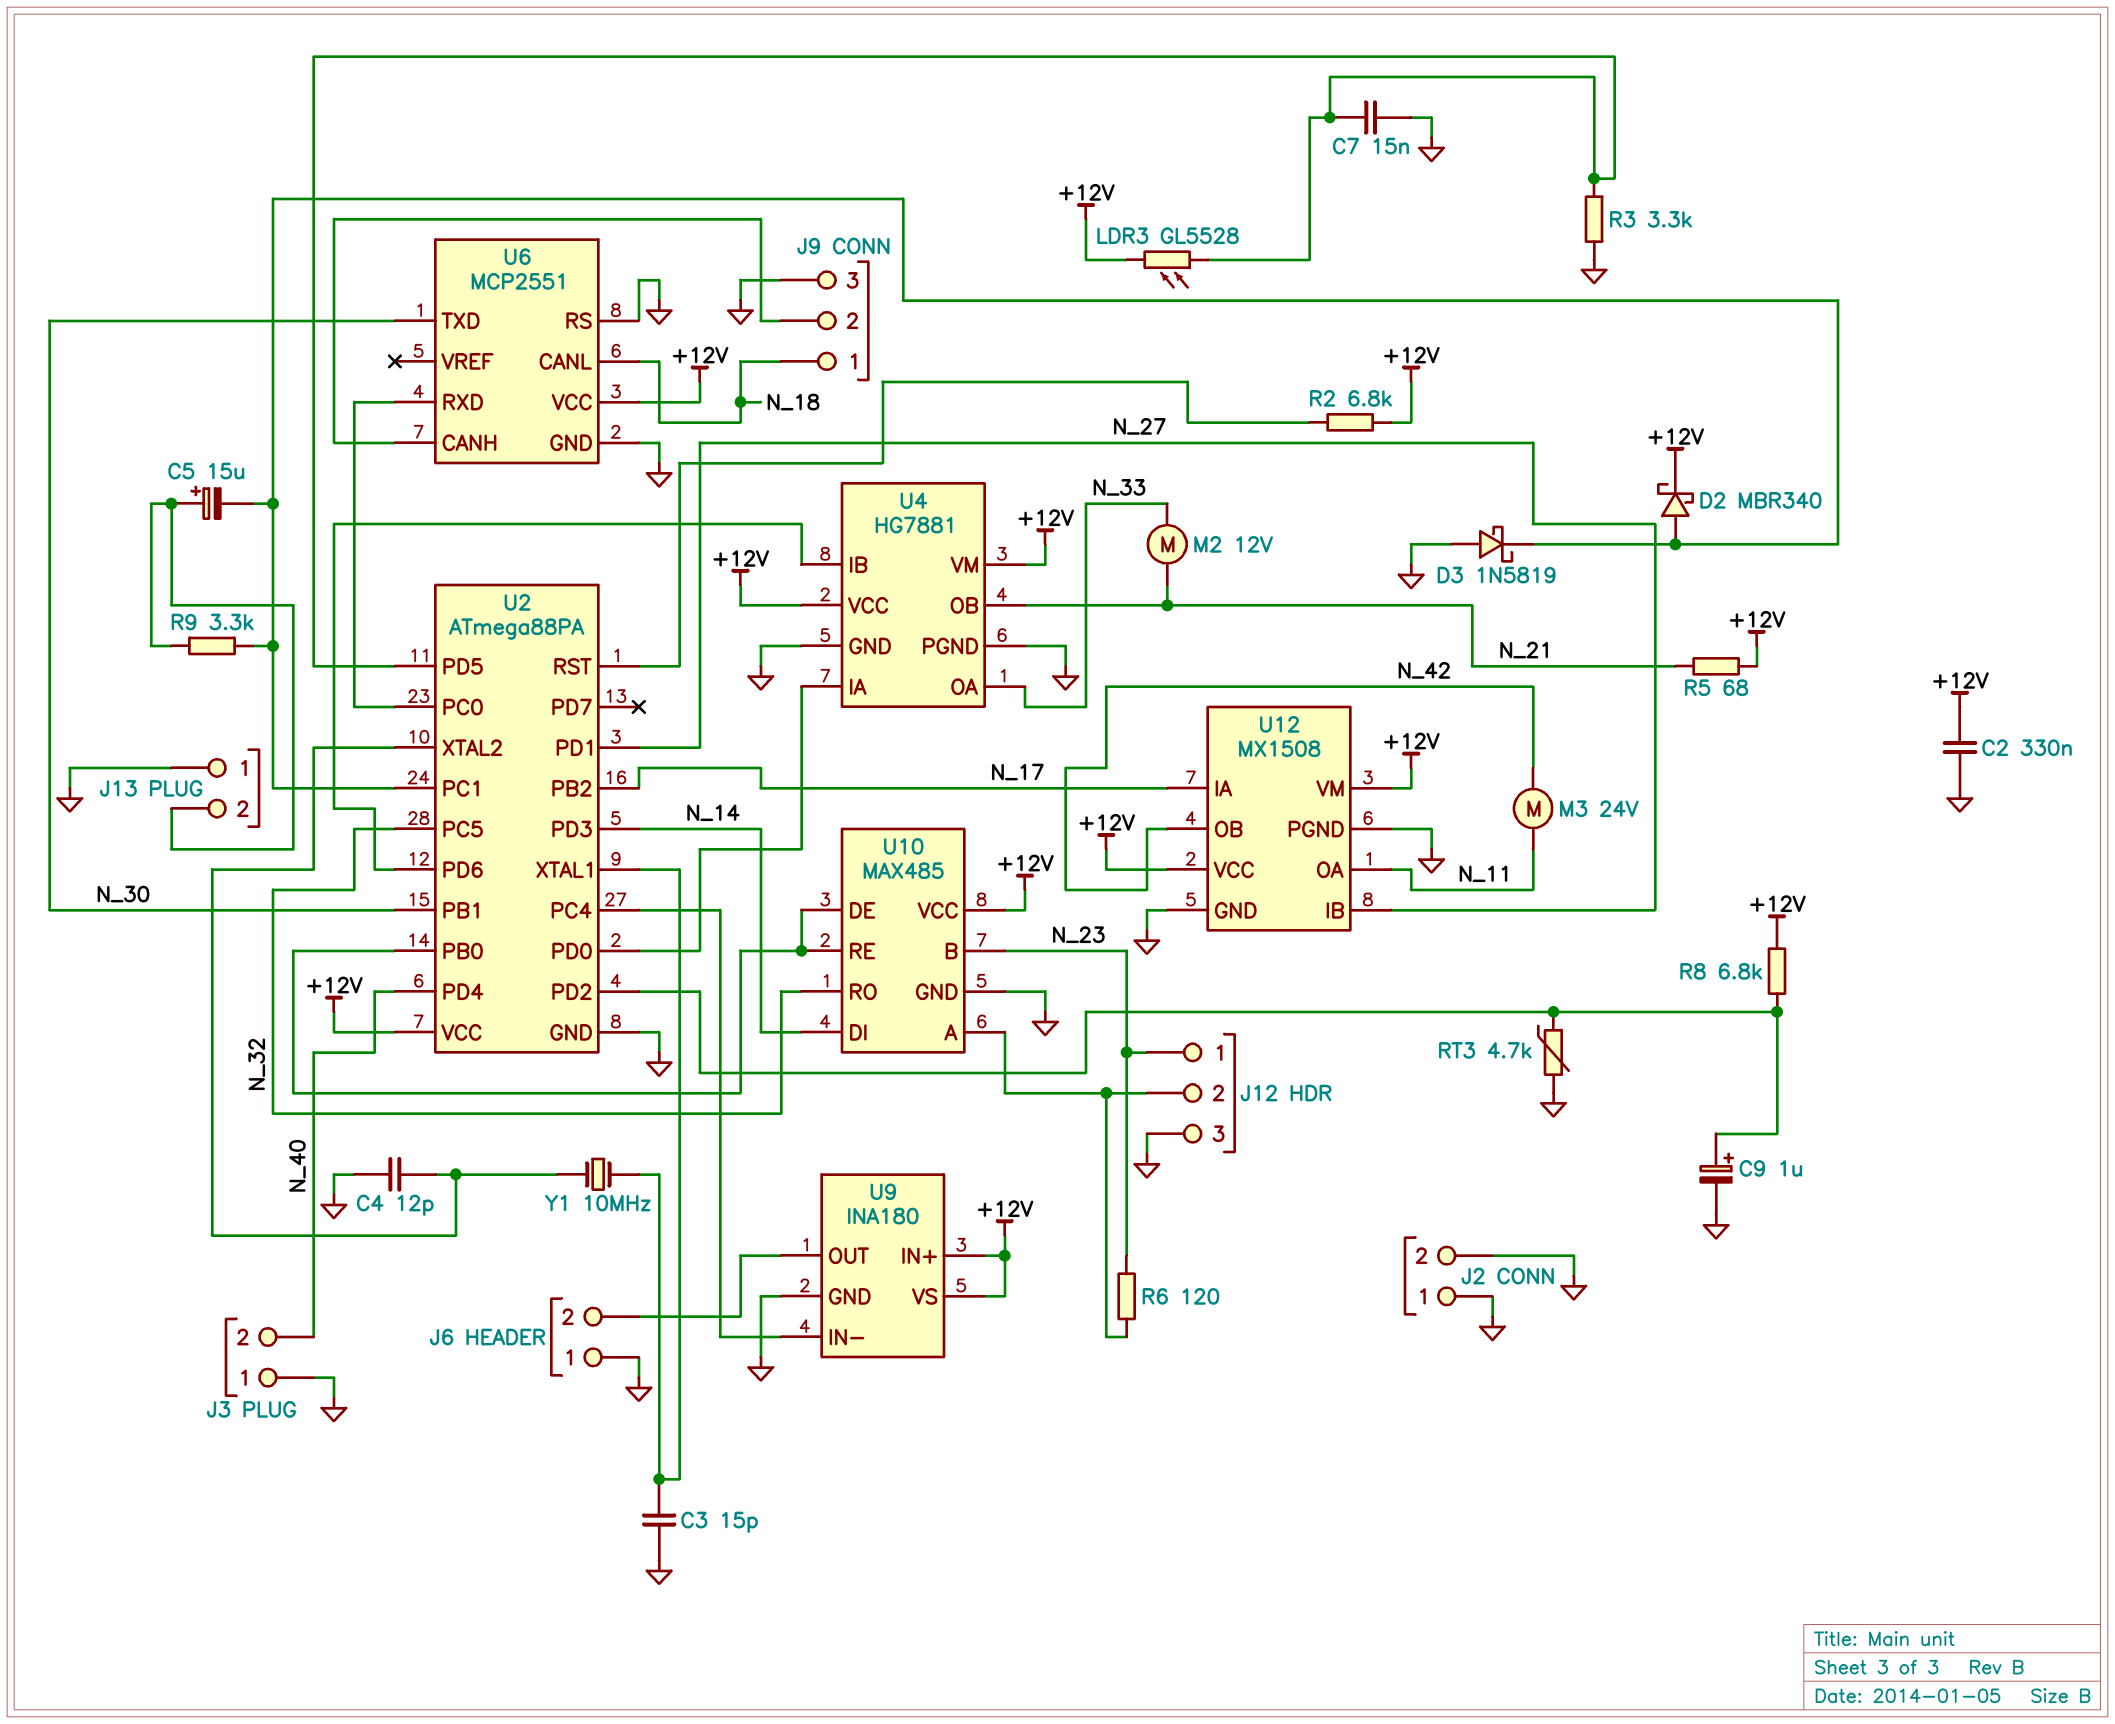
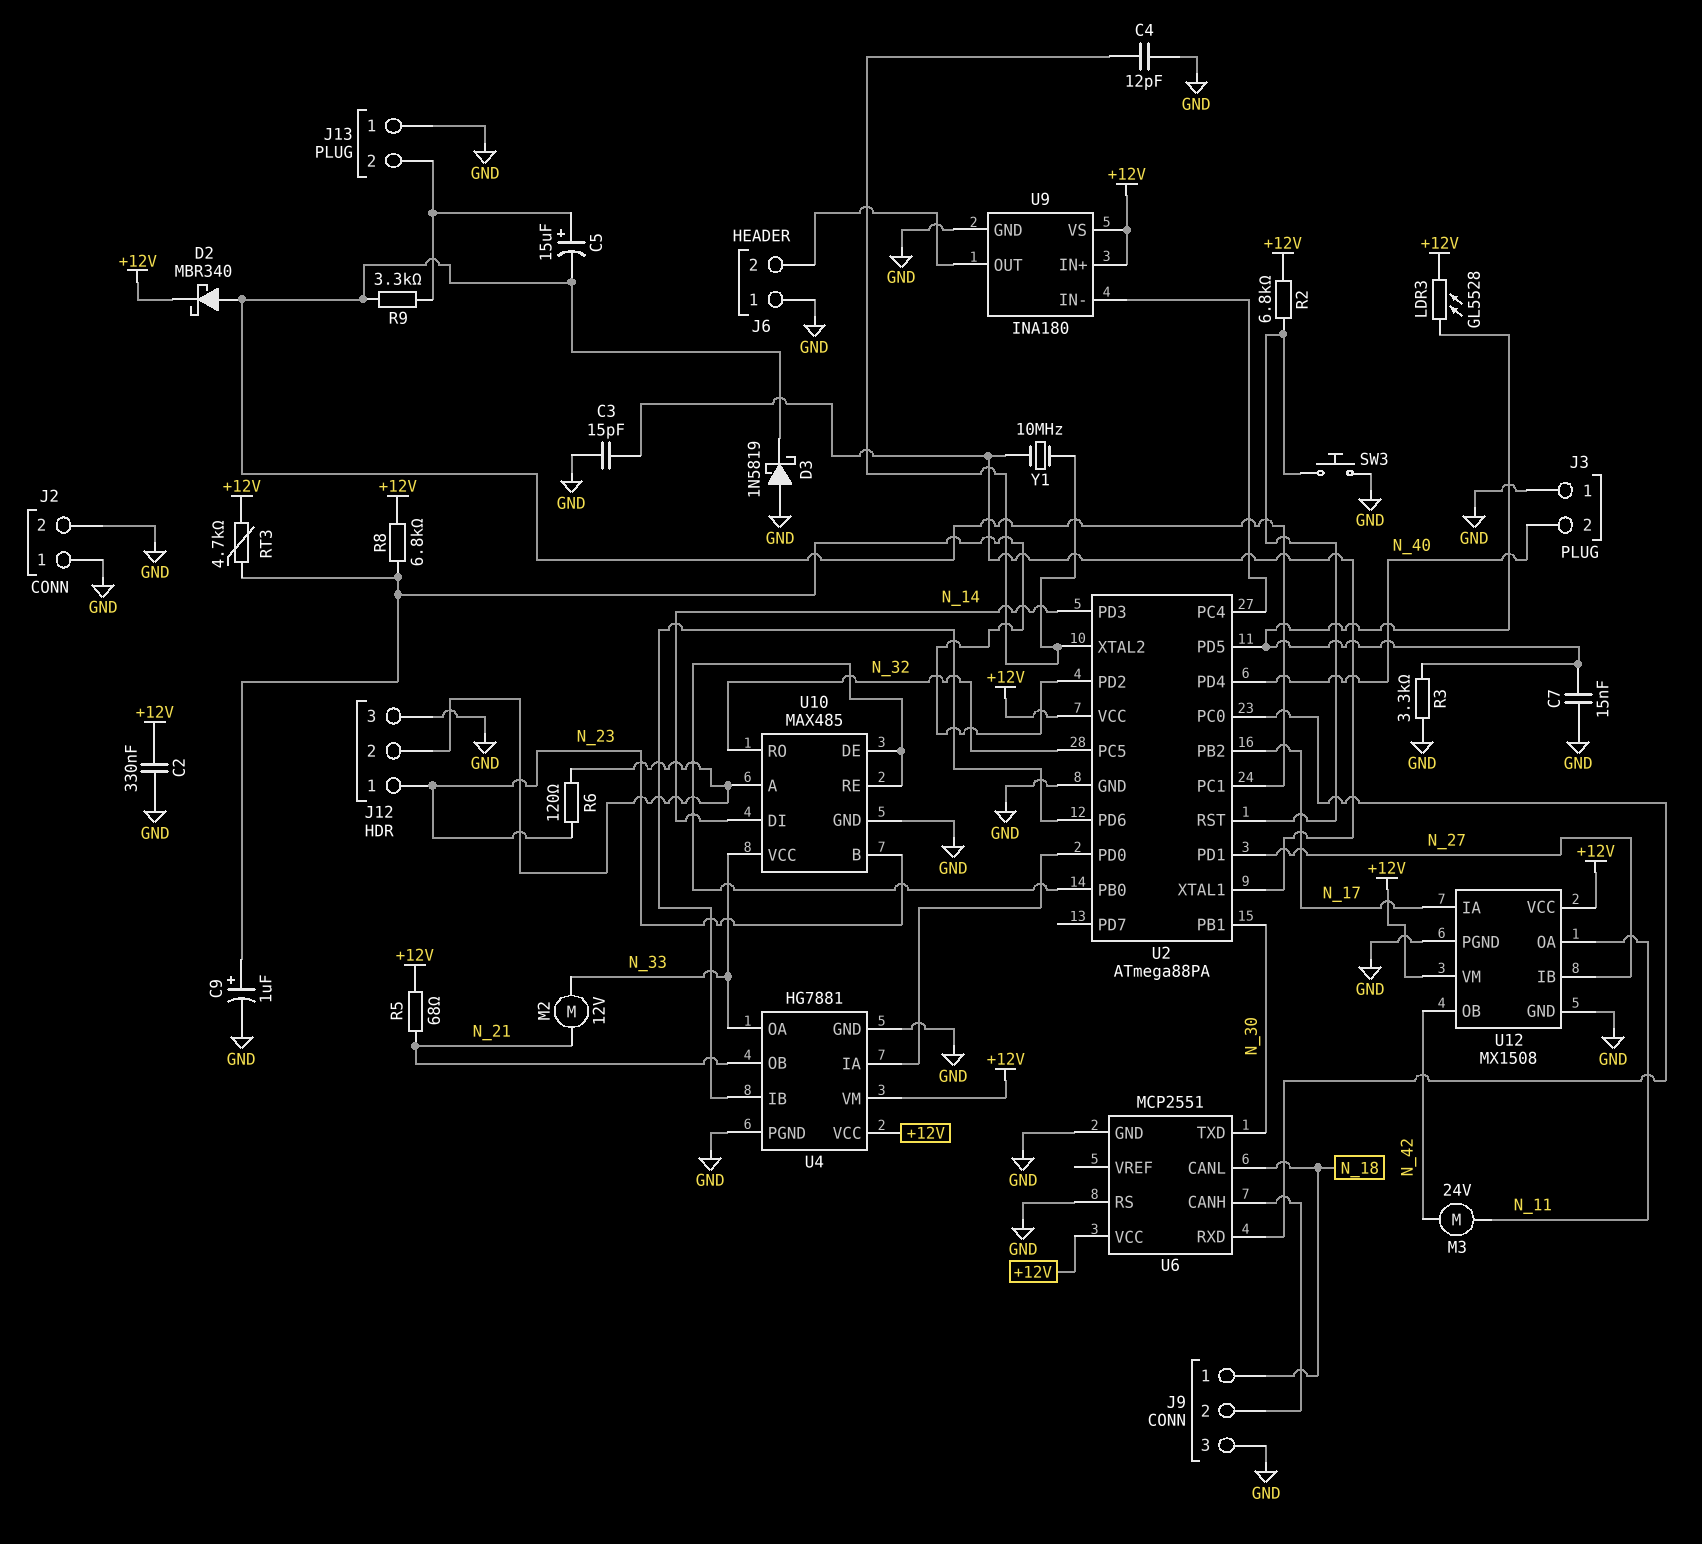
RT3: 4.7k (GND, U2/PD2) -> 4.7k (+12V, U2/PD2)
SW3: none -> button (GND, U2/RST)
U10 pin VCC: +12V -> N_33

